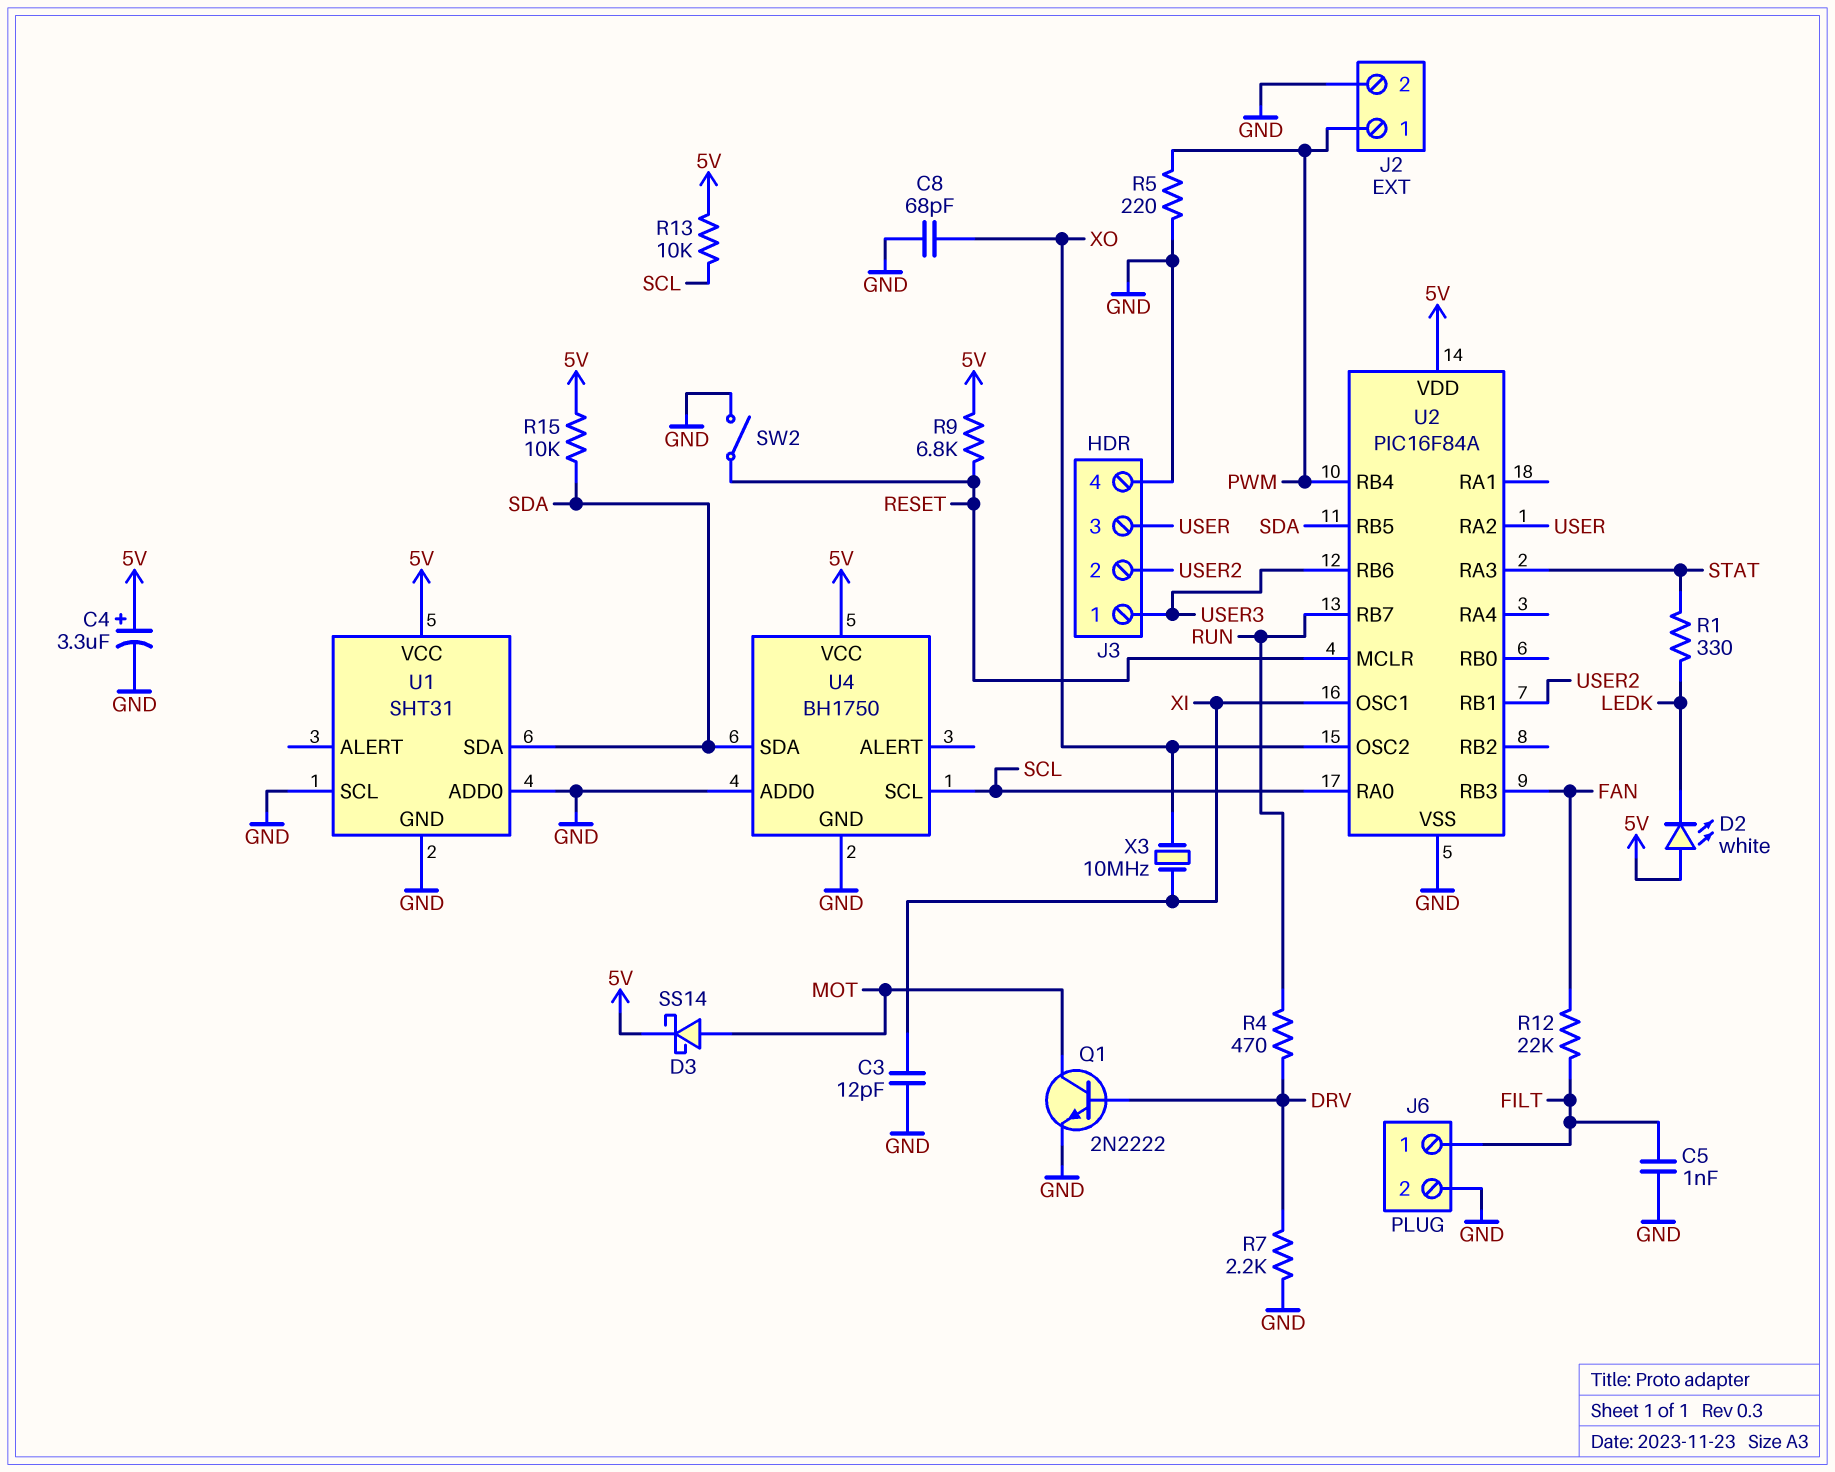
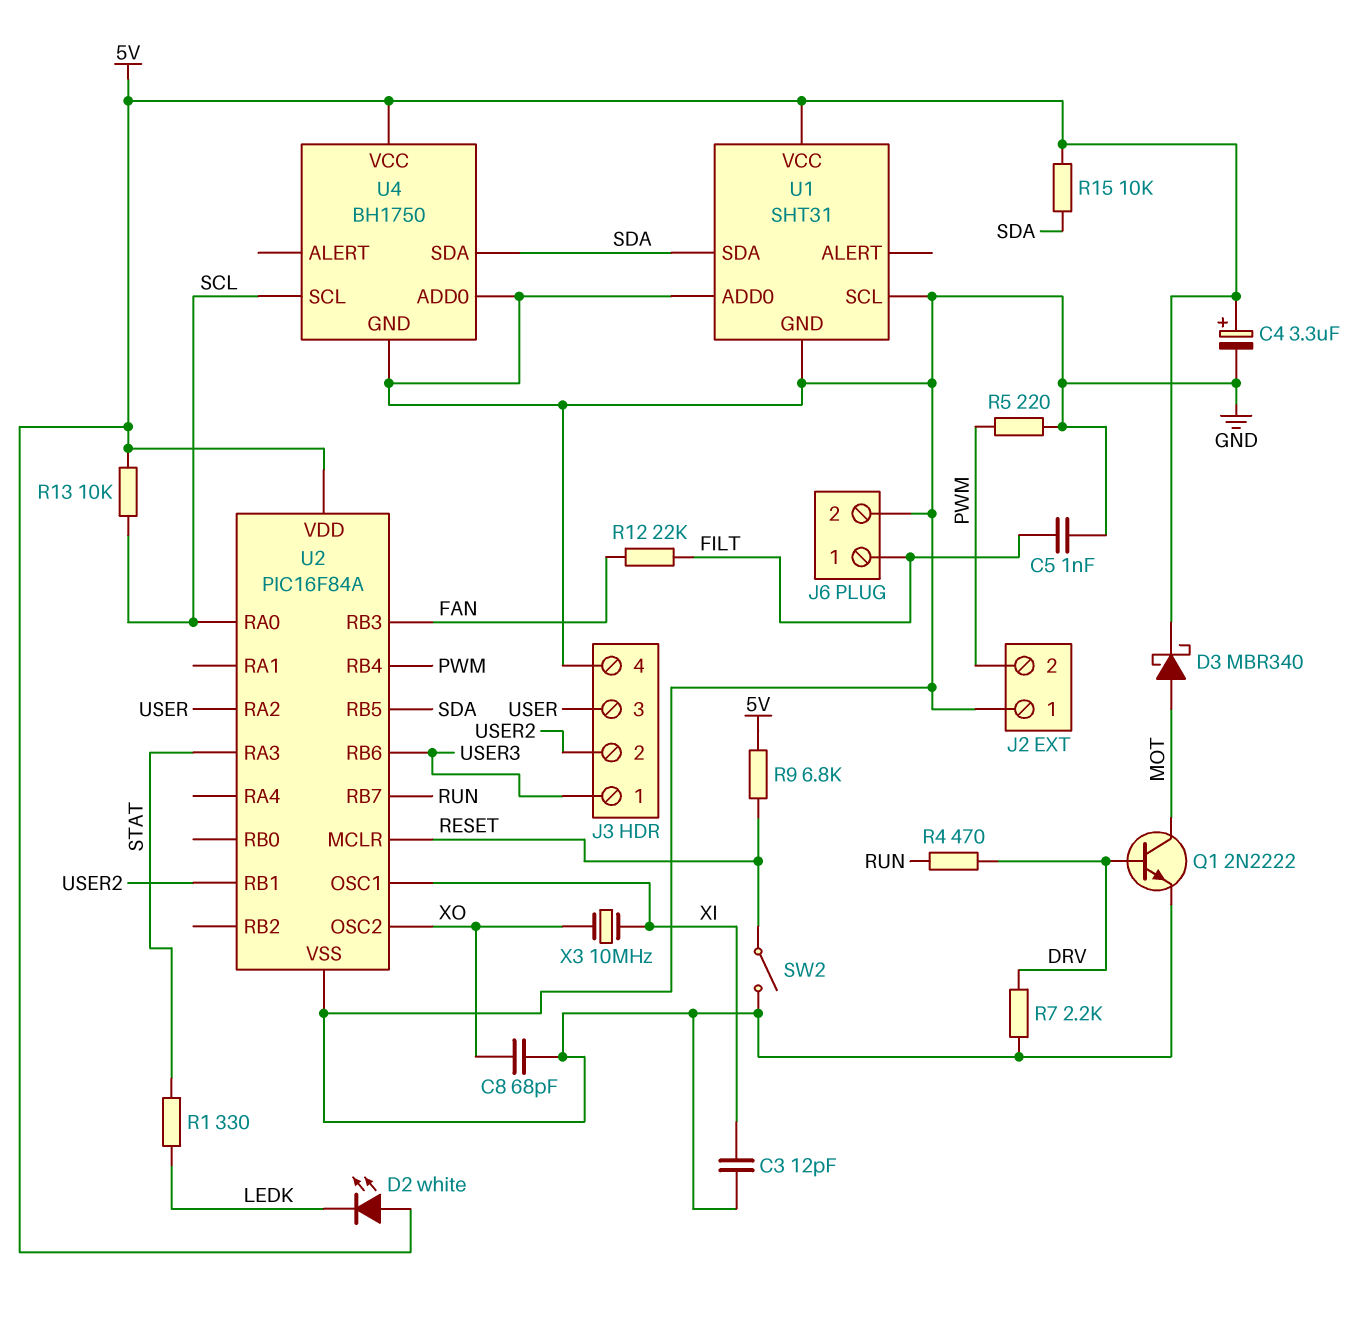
D3: schottky SS14 (A MOT, K 5V) -> schottky MBR340 (A MOT, K 5V)
J2 pin 1: PWM -> GND
J2 pin 2: GND -> PWM

